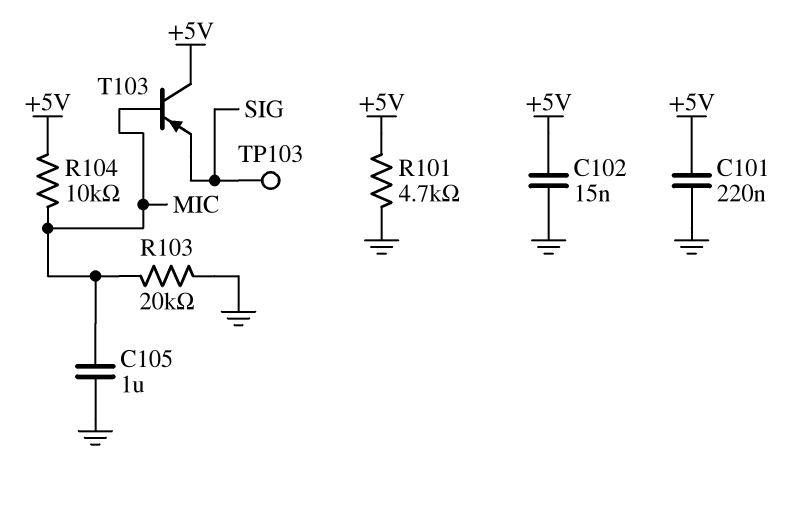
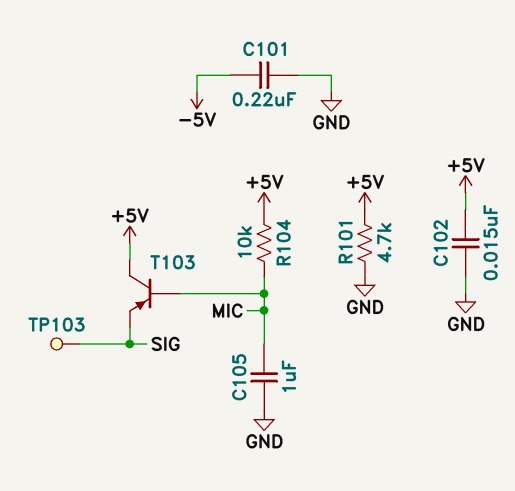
C101: 220nF (+5V, GND) -> 220nF (-5V, GND)
R103: 20k (GND, MIC) -> none

